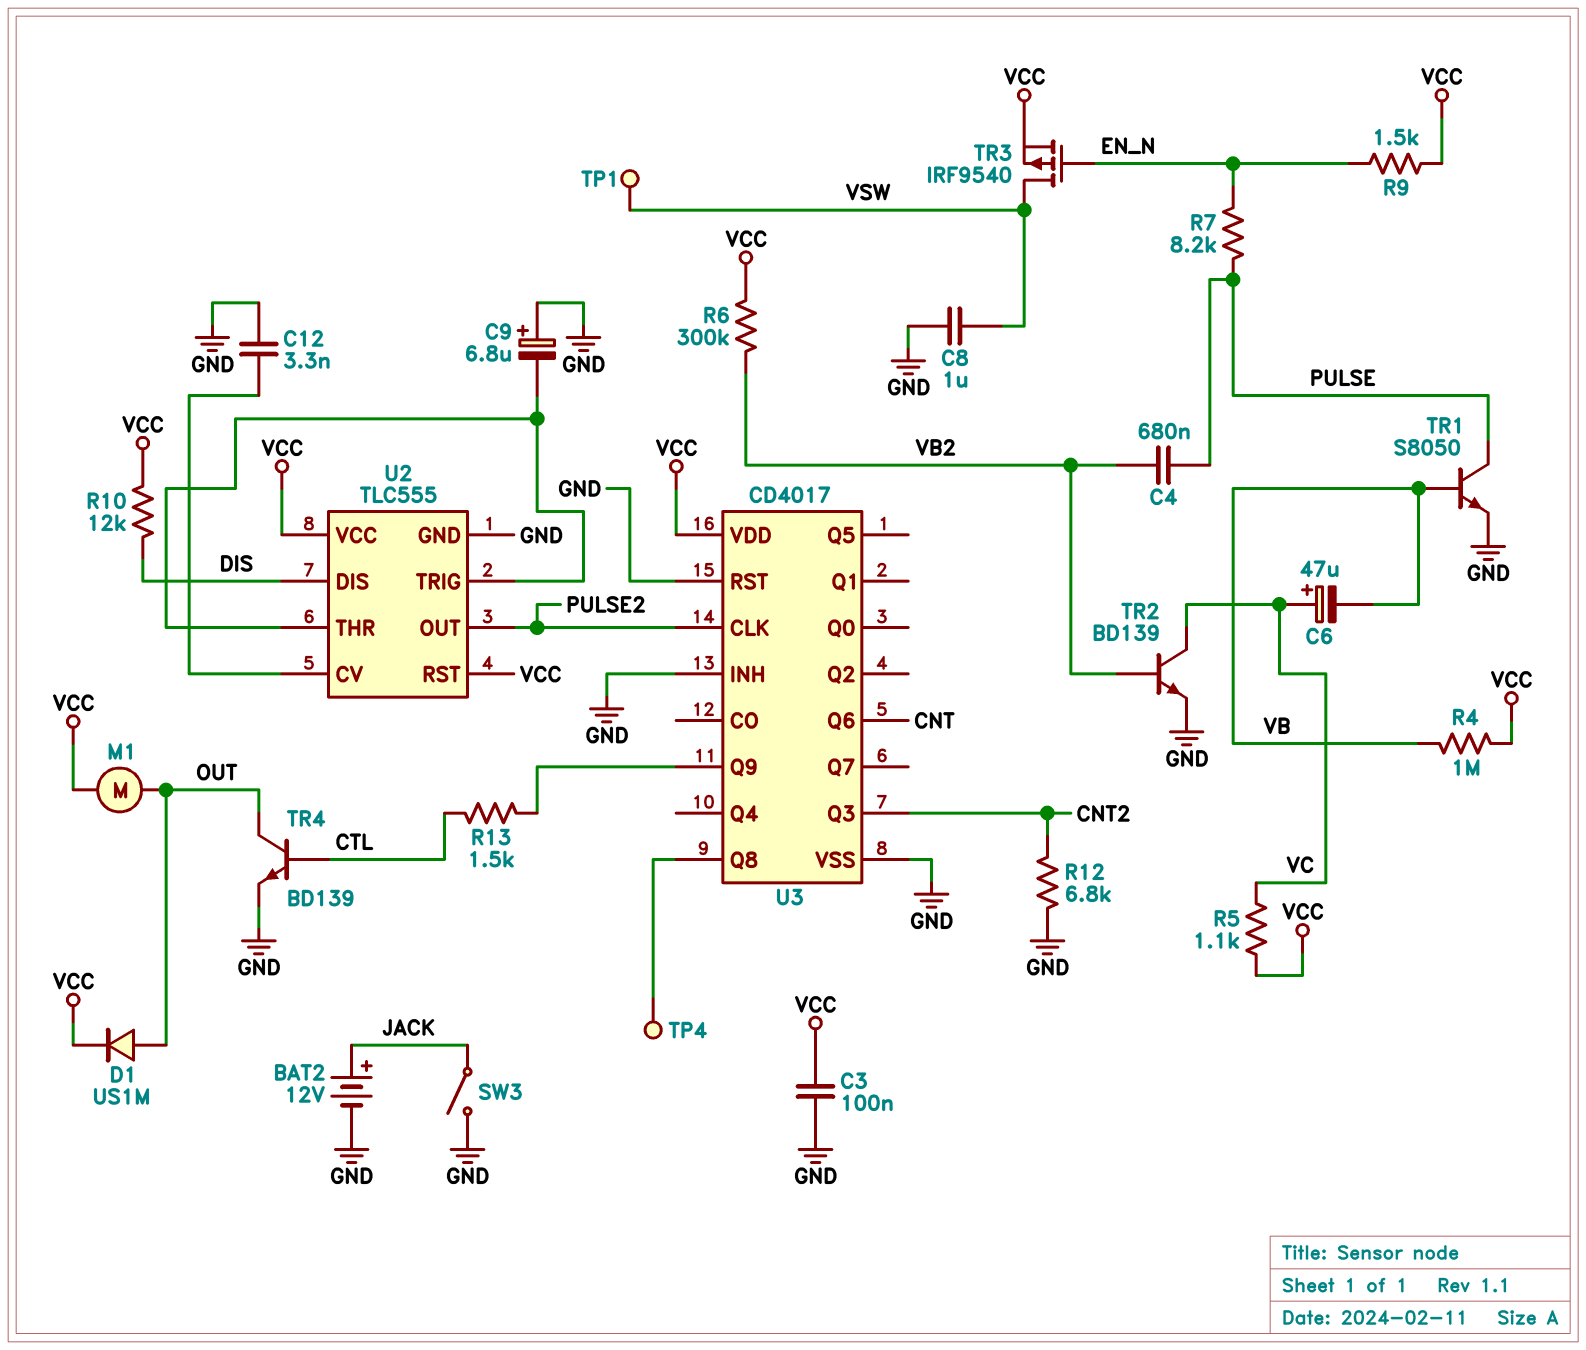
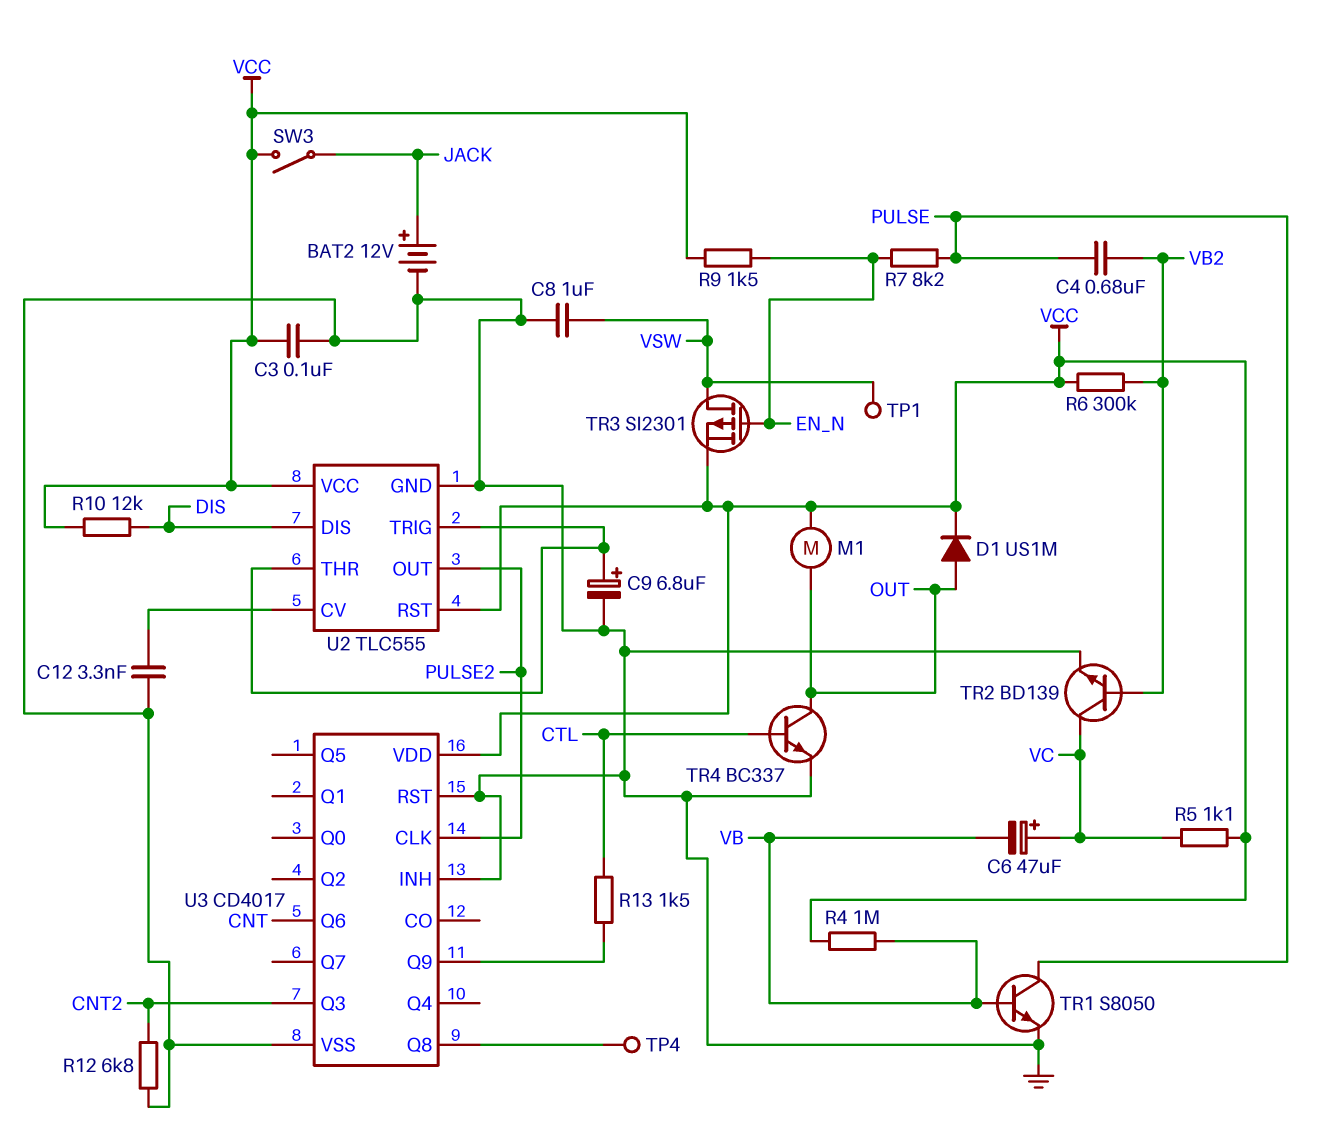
C9: 6.8uF (plus GND, minus U2/THR) -> 6.8uF (plus U2/THR, minus GND)
SW3: switch (GND, JACK) -> switch (JACK, VCC)
TR3: PMOS IRF9540 (G EN_N, D VSW, S VCC) -> PMOS SI2301 (G EN_N, D VSW, S VCC)
TR4: NPN BD139 (B CTL, C OUT, E GND) -> NPN BC337 (B CTL, C OUT, E GND)

